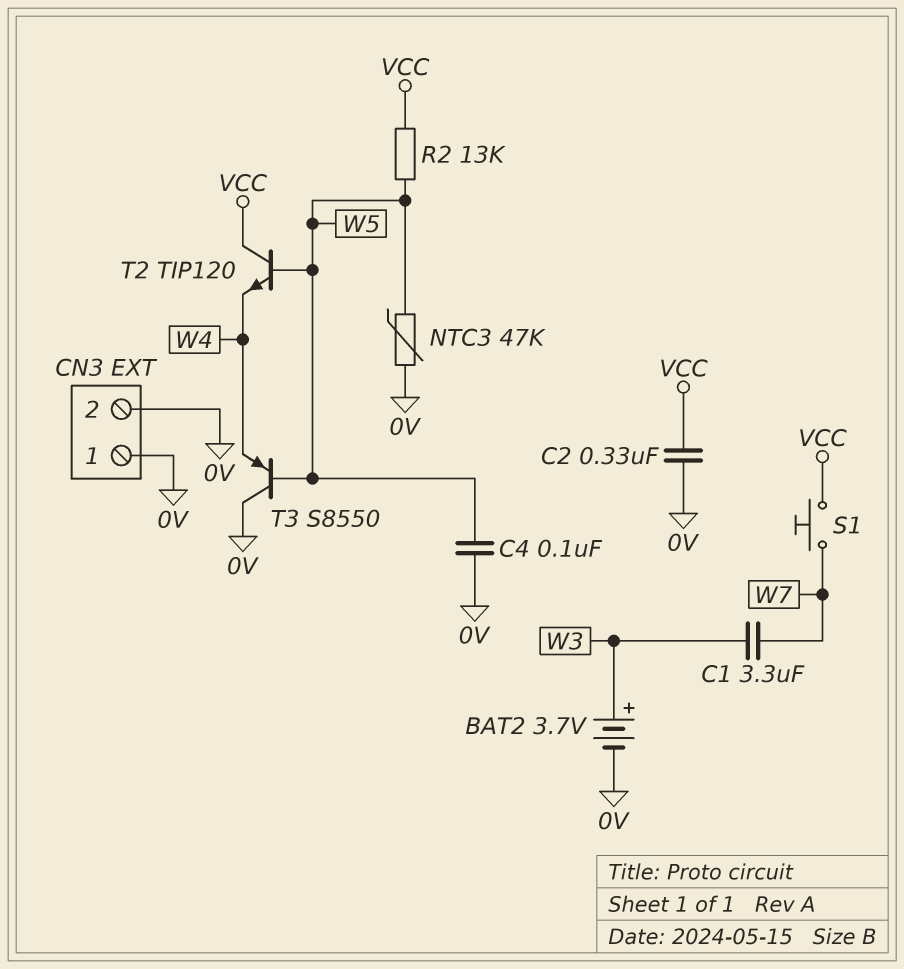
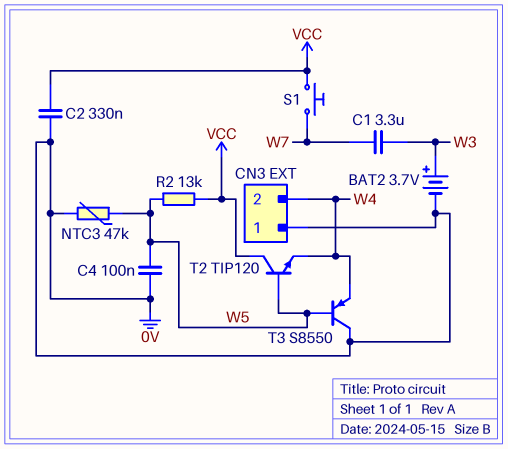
CN3 pin 2: 0V -> W4

